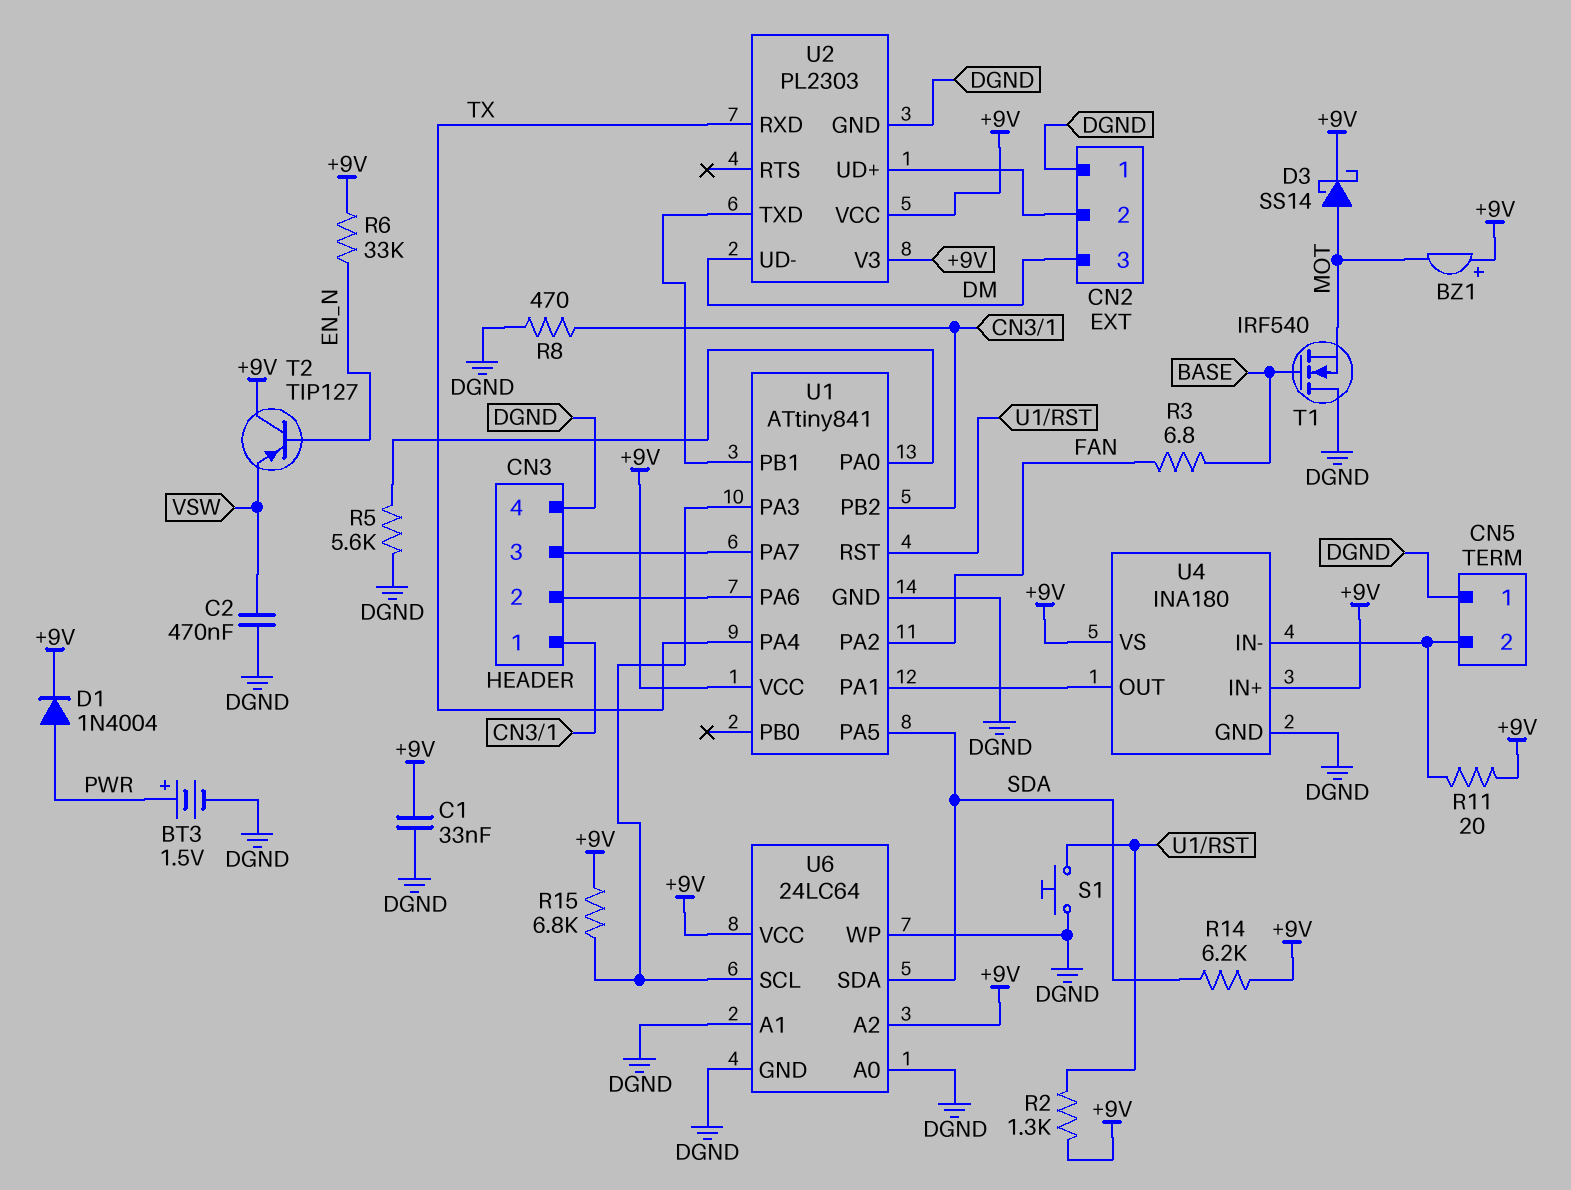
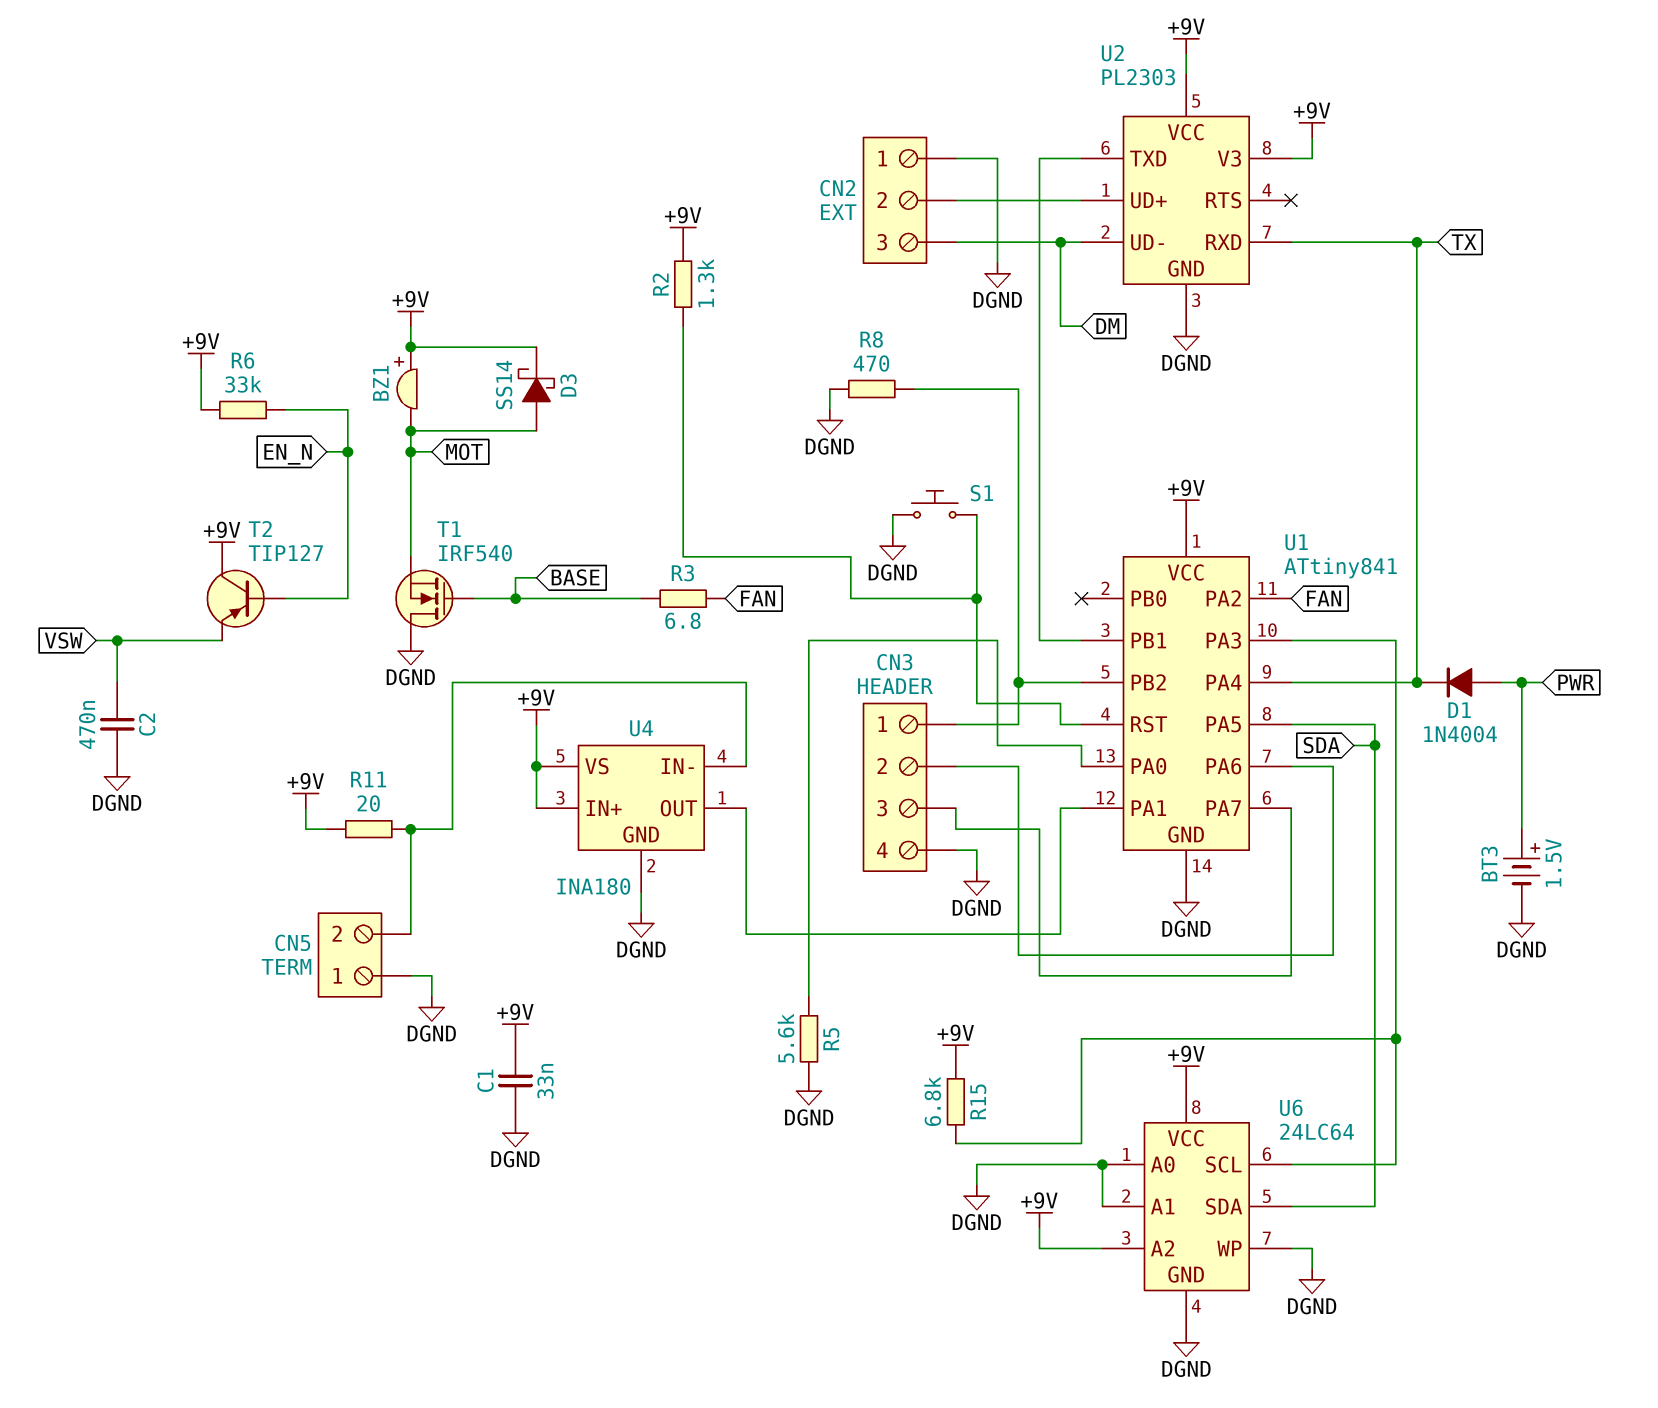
D1: diode 1N4004 (A PWR, K +9V) -> diode 1N4004 (A PWR, K TX)
R14: 6.2k (+9V, SDA) -> none

